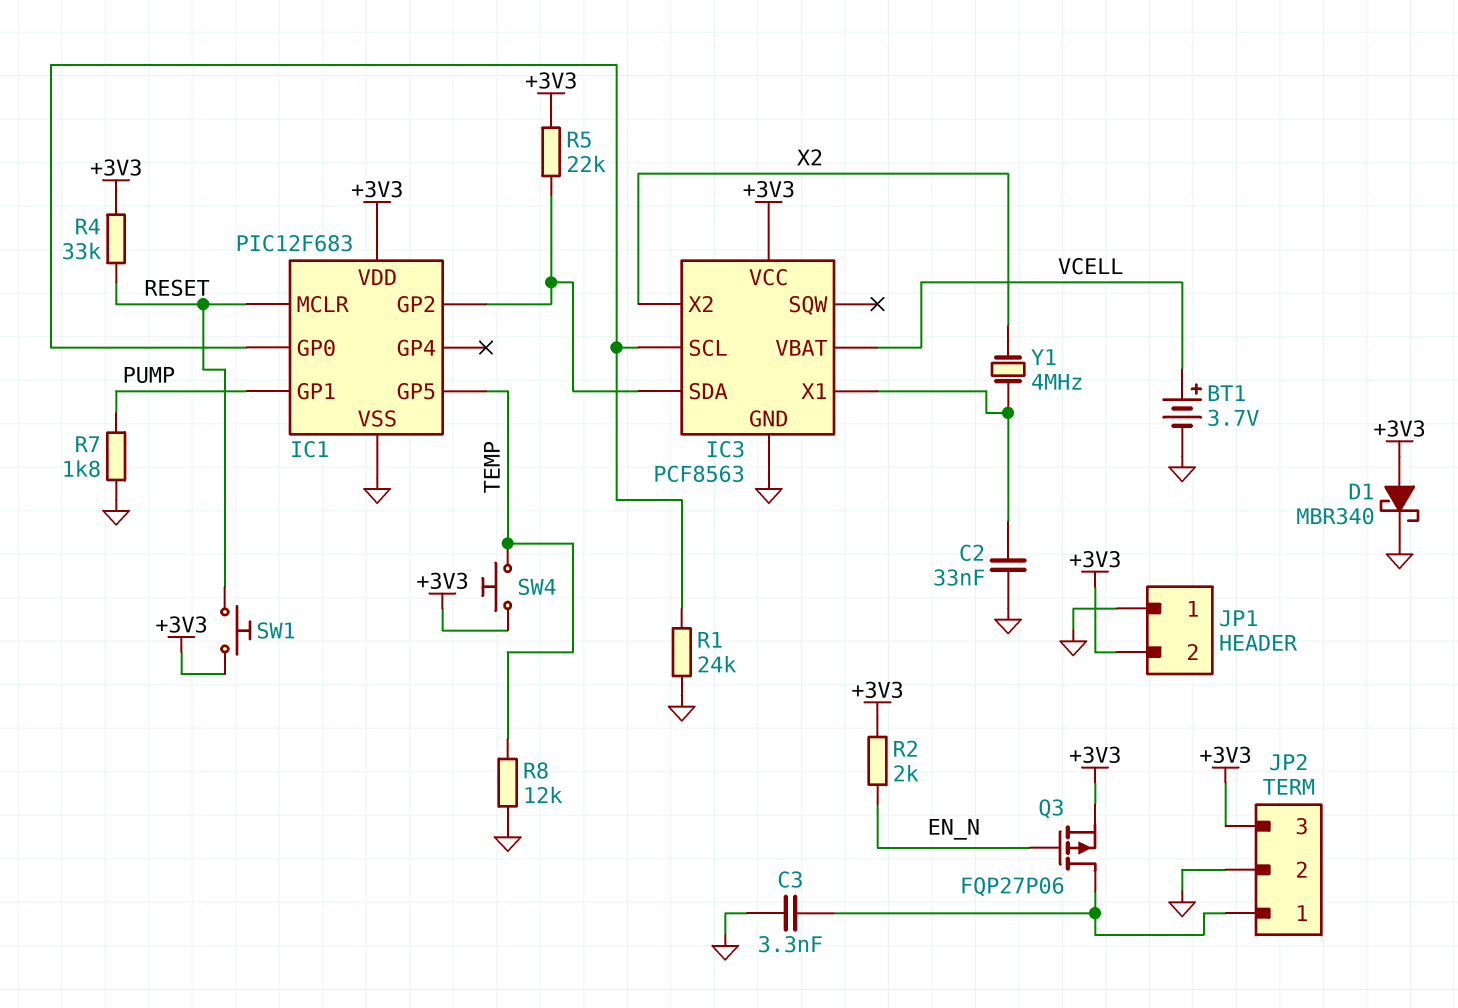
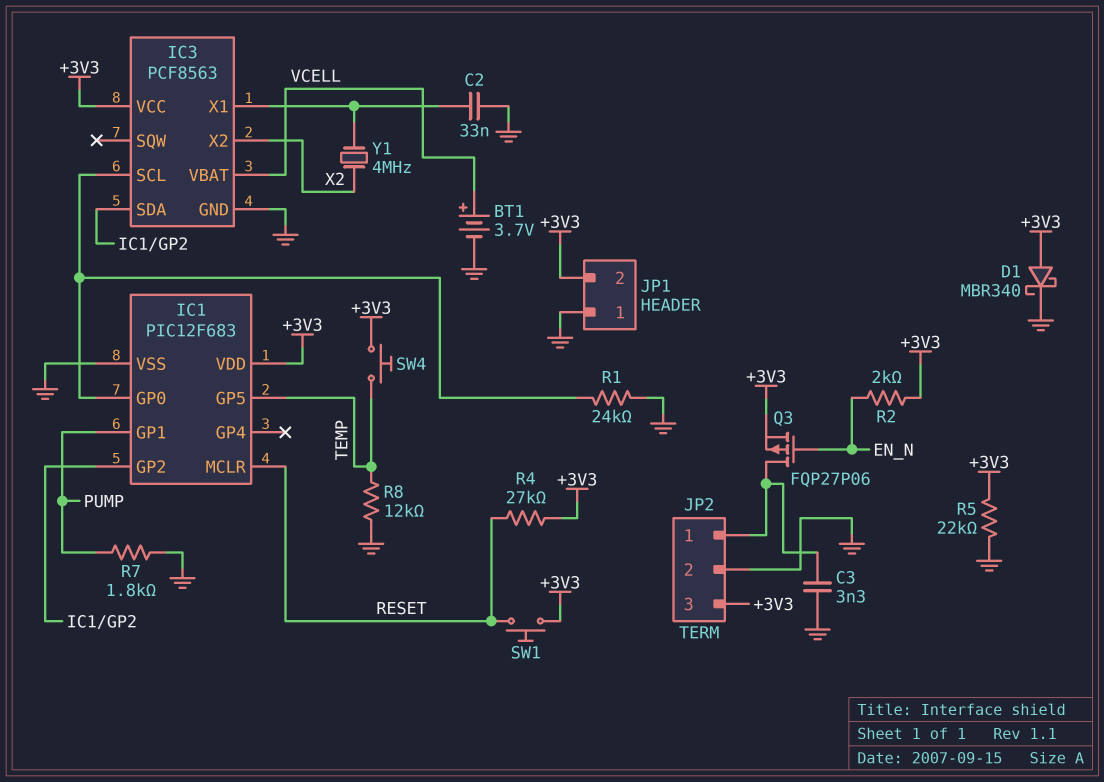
R4: 33k (+3V3, RESET) -> 27k (+3V3, RESET)
R5: 22k (+3V3, IC1/GP2) -> 22k (+3V3, GND)

